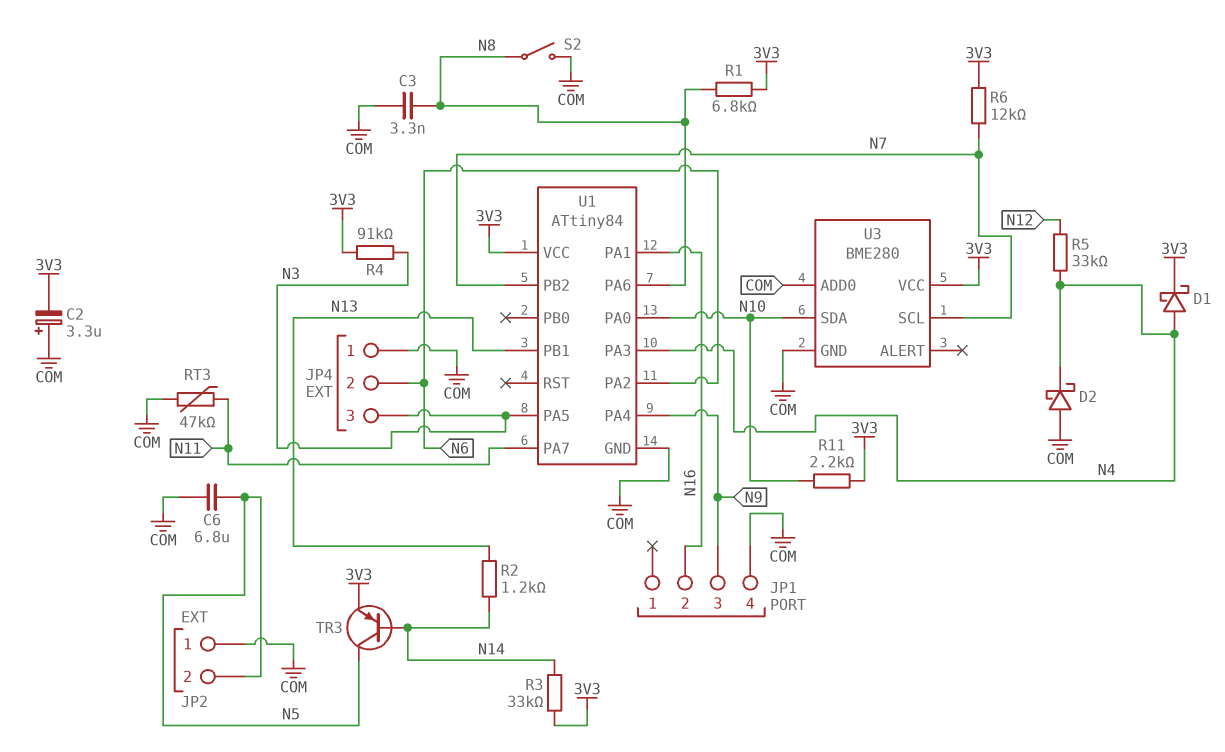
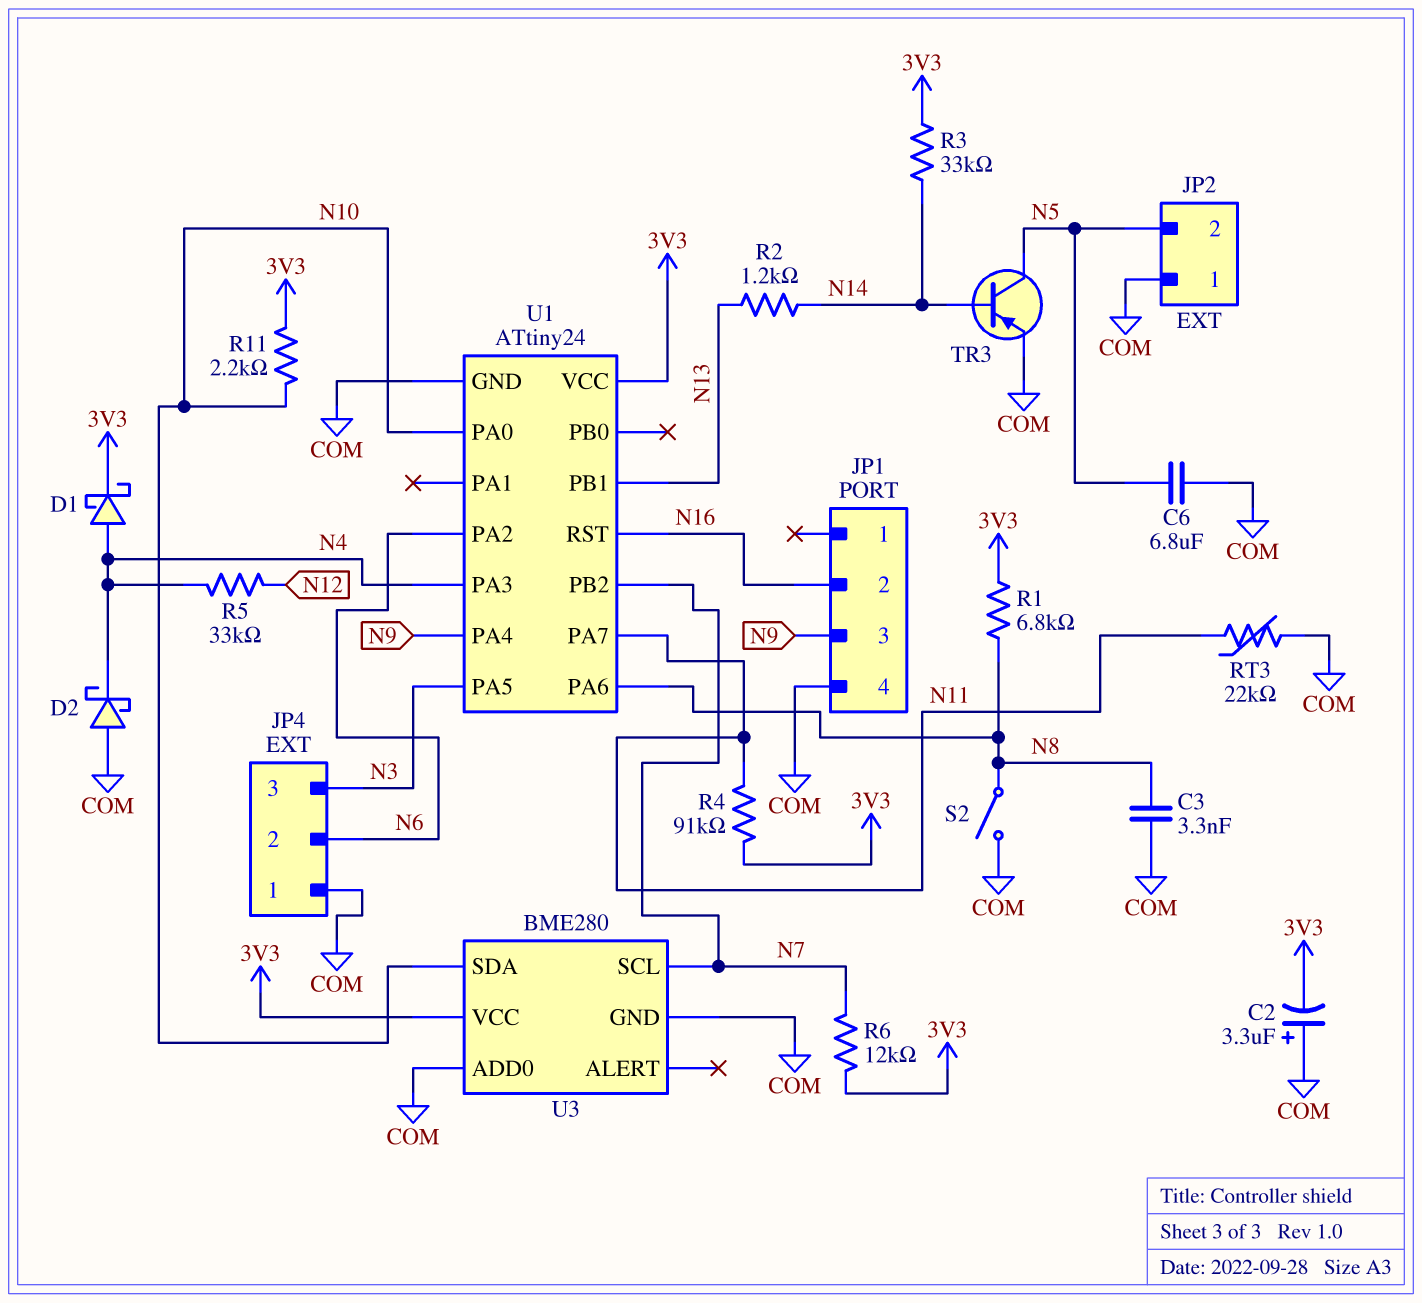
R4: 91k (3V3, N3) -> 91k (3V3, N11)
RT3: 47k (COM, N11) -> 22k (COM, N11)
TR3: PNP (B N14, C N5, E 3V3) -> PNP (B N14, C N5, E COM)
U1: ATtiny84 -> ATtiny24
U1 pin PA1: N16 -> none
U1 pin RST: none -> N16

